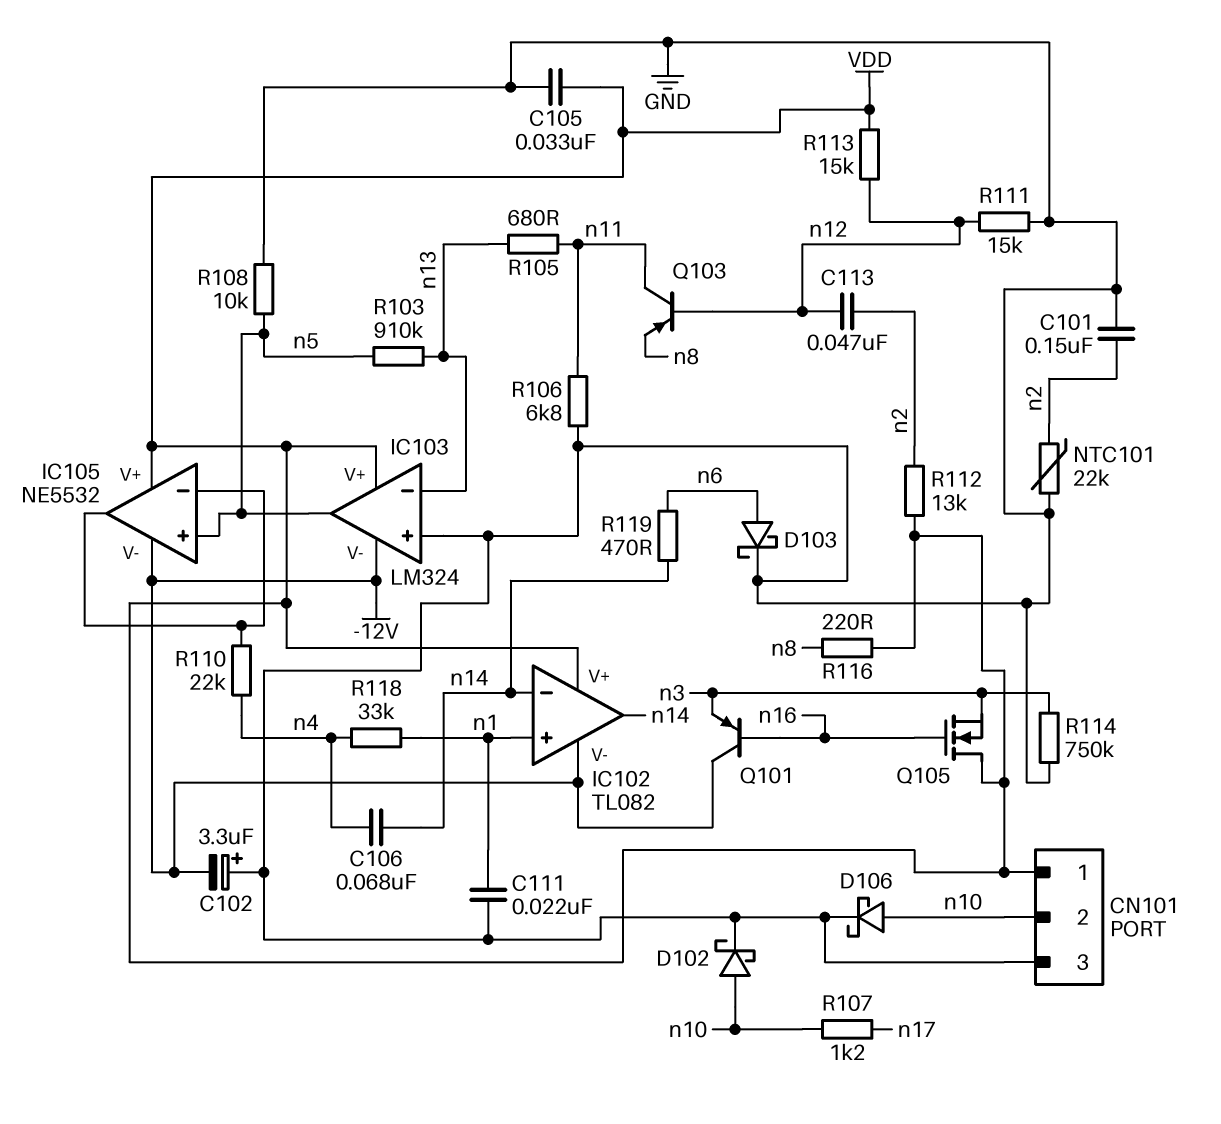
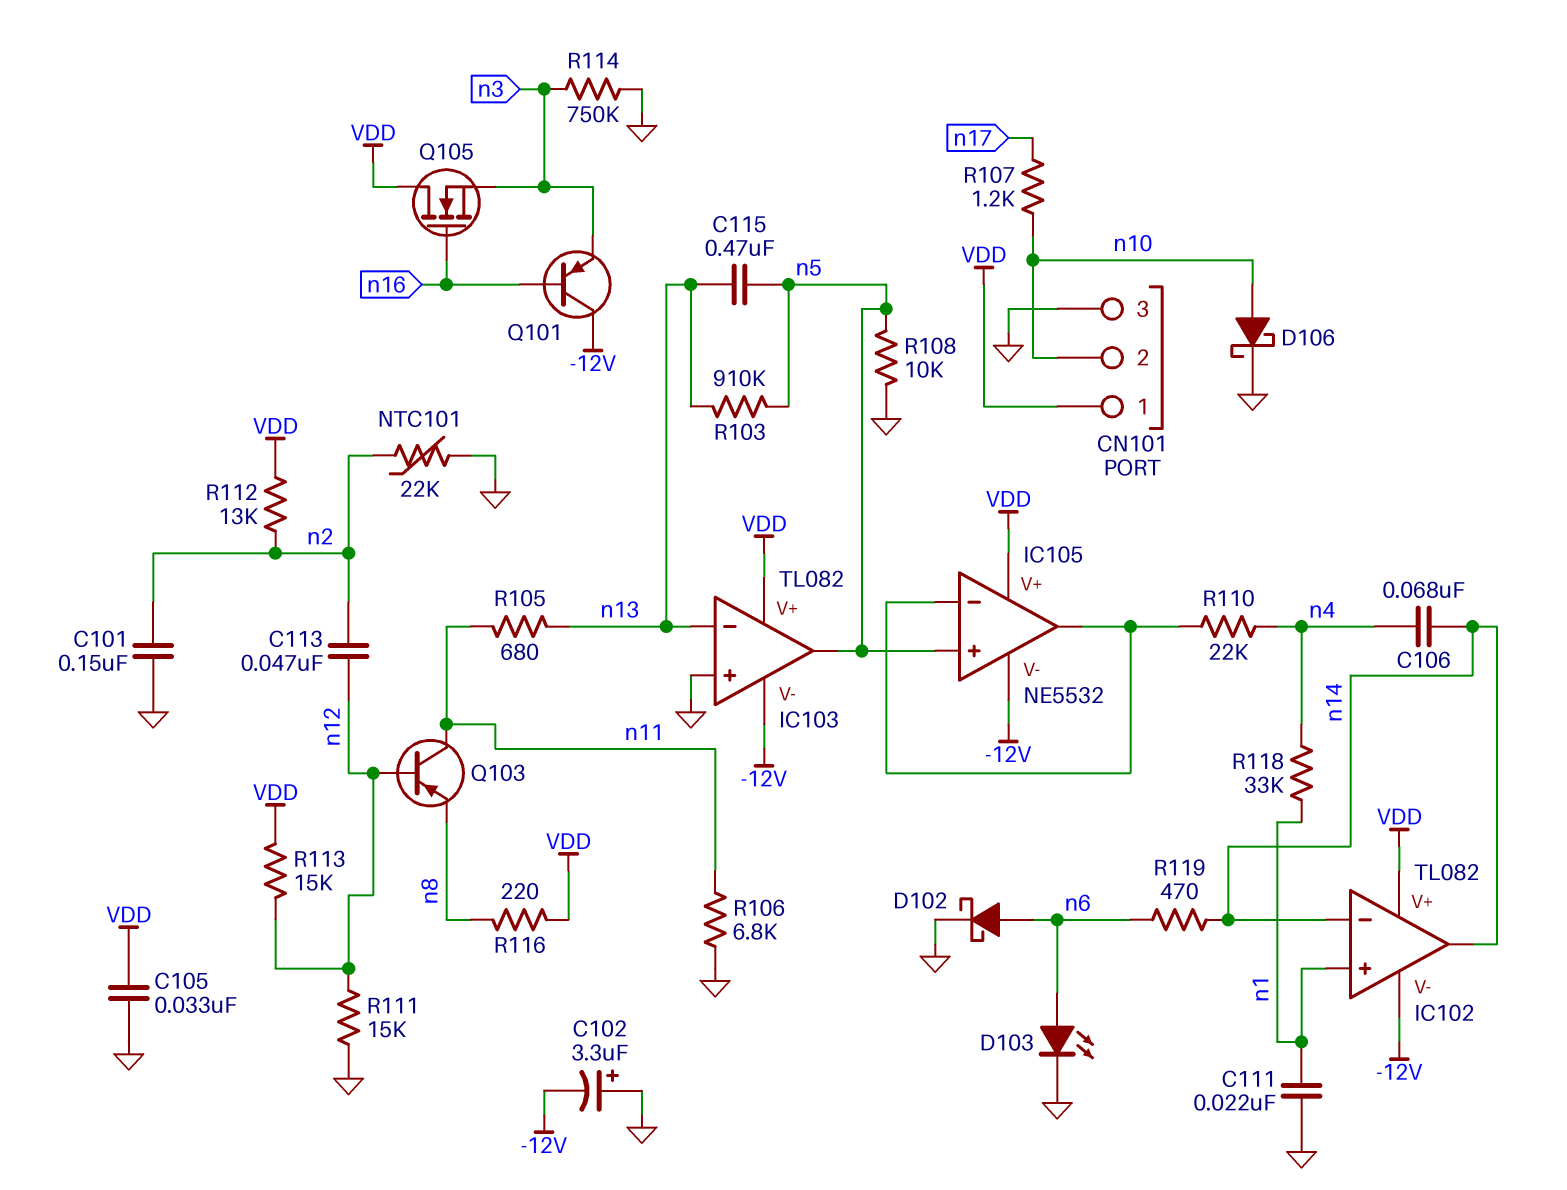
C115: none -> 470nF (n5, n13)
D102: schottky (A n10, K GND) -> schottky (A n6, K GND)
D103: schottky (A n6, K GND) -> LED (A n6, K GND)
IC103: LM324 -> TL082

